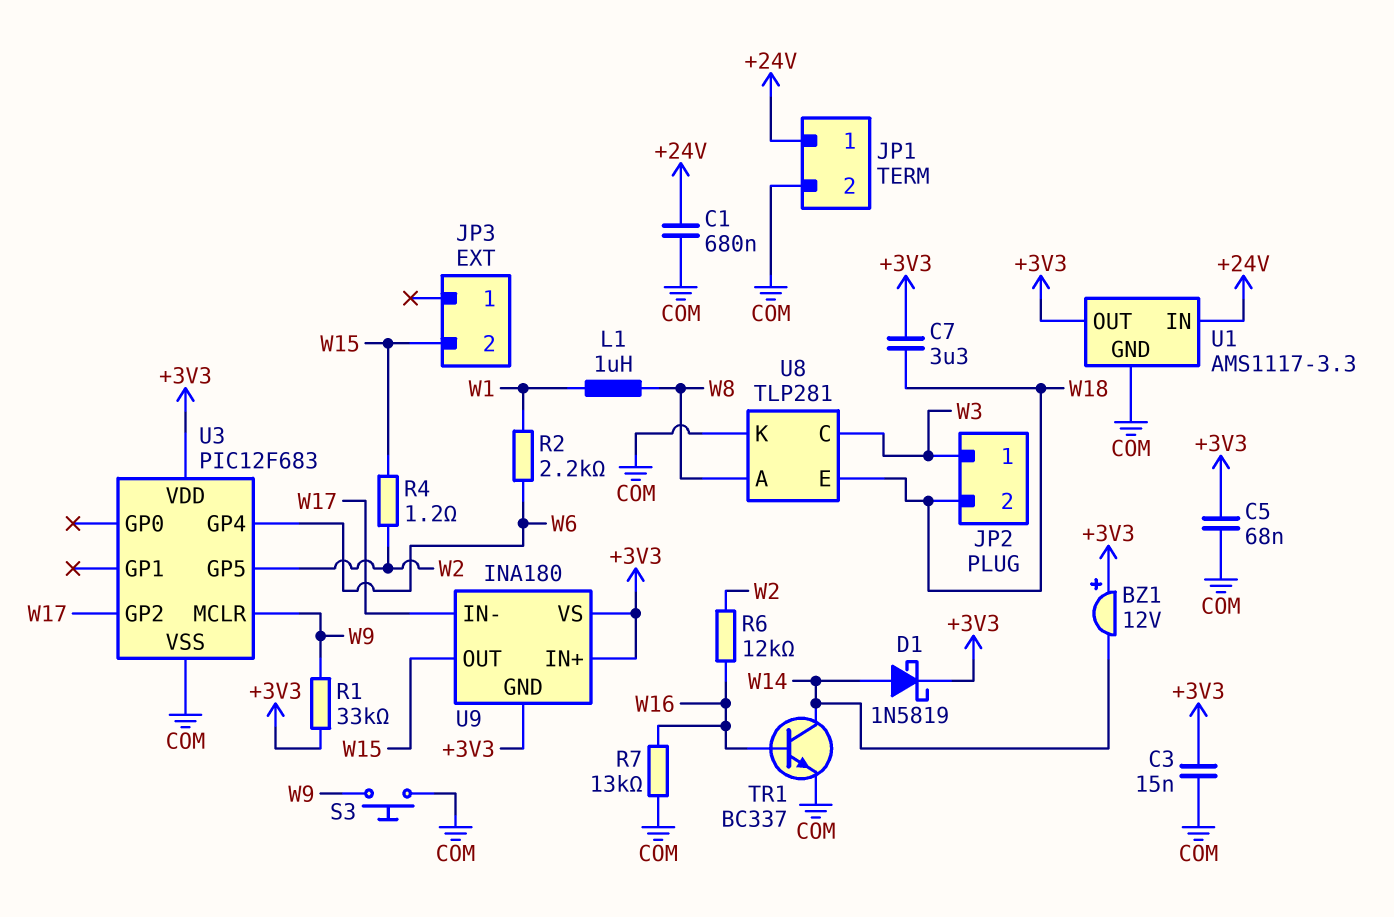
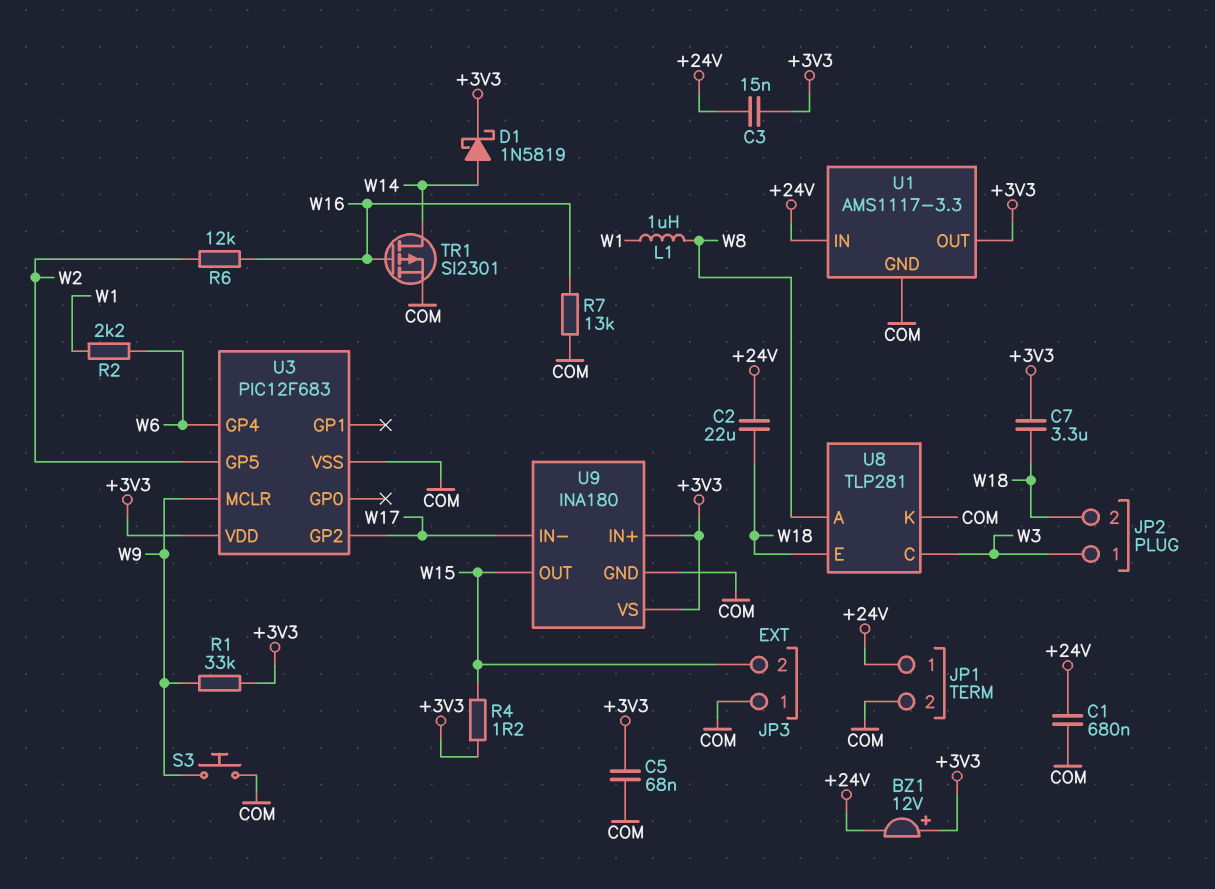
BZ1: buzzer 12V (plus +3V3, minus W14) -> buzzer 12V (plus +3V3, minus +24V)
C2: none -> 22uF (+24V, W18)
C3: 15nF (+3V3, COM) -> 15nF (+3V3, +24V)
JP3 pin 1: none -> COM
R4: 1.2 (W2, W15) -> 1.2 (+3V3, W15)
TR1: NPN BC337 (B W16, C W14, E COM) -> PMOS SI2301 (G W16, D W14, S COM)
U9 pin GND: +3V3 -> COM

